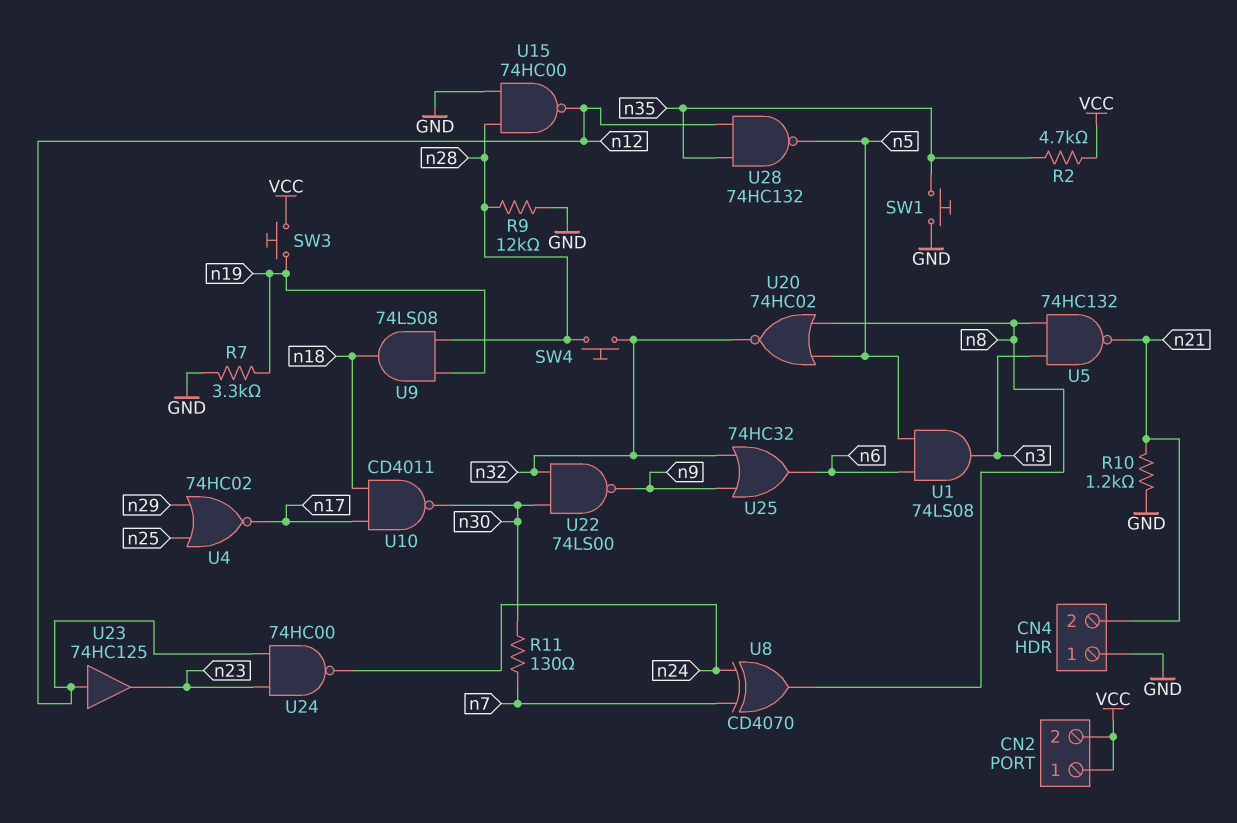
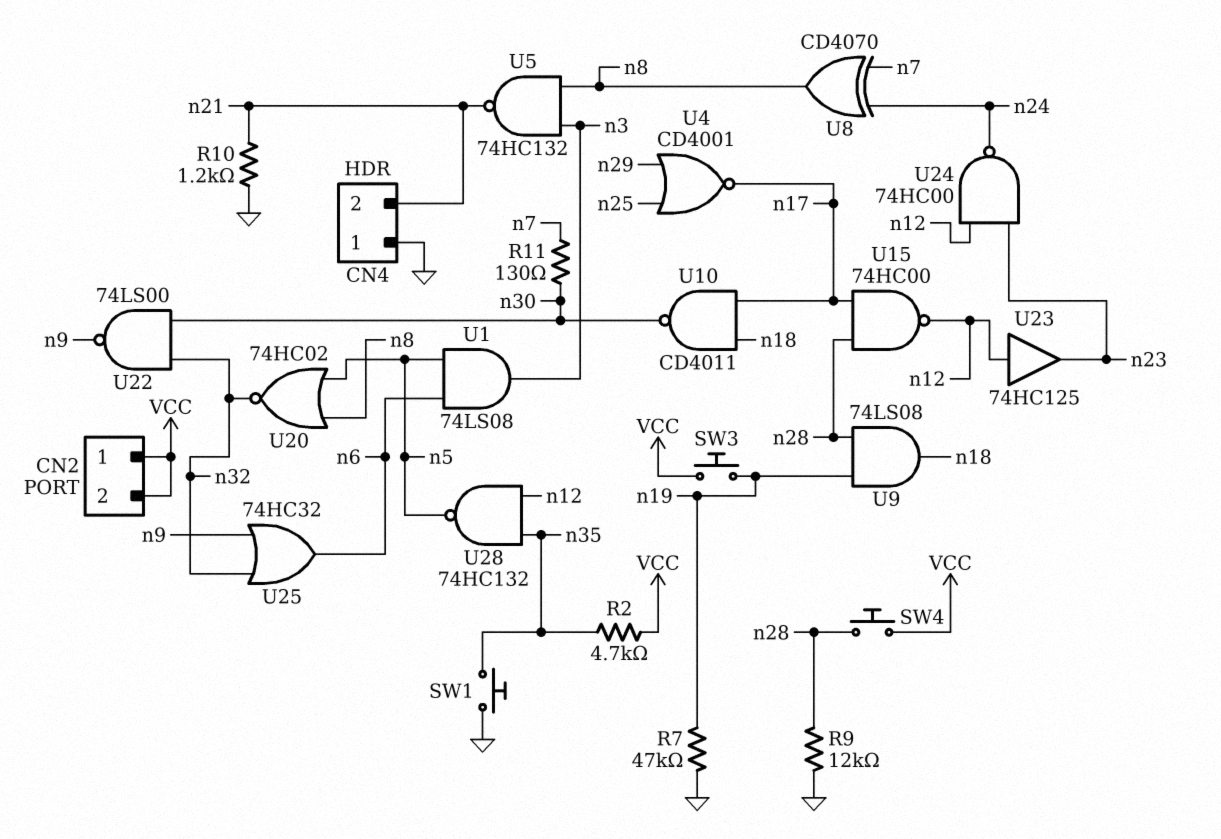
R7: 3.3k (GND, n19) -> 47k (GND, n19)
SW4: button (n28, n32) -> button (VCC, n28)
U4: NOR 74HC02 (in n25, in n29, out n17) -> NOR CD4001 (in n25, in n29, out n17)
U15: NAND 74HC00 (in GND, in n28, out n12) -> NAND 74HC00 (in n17, in n28, out n12)

